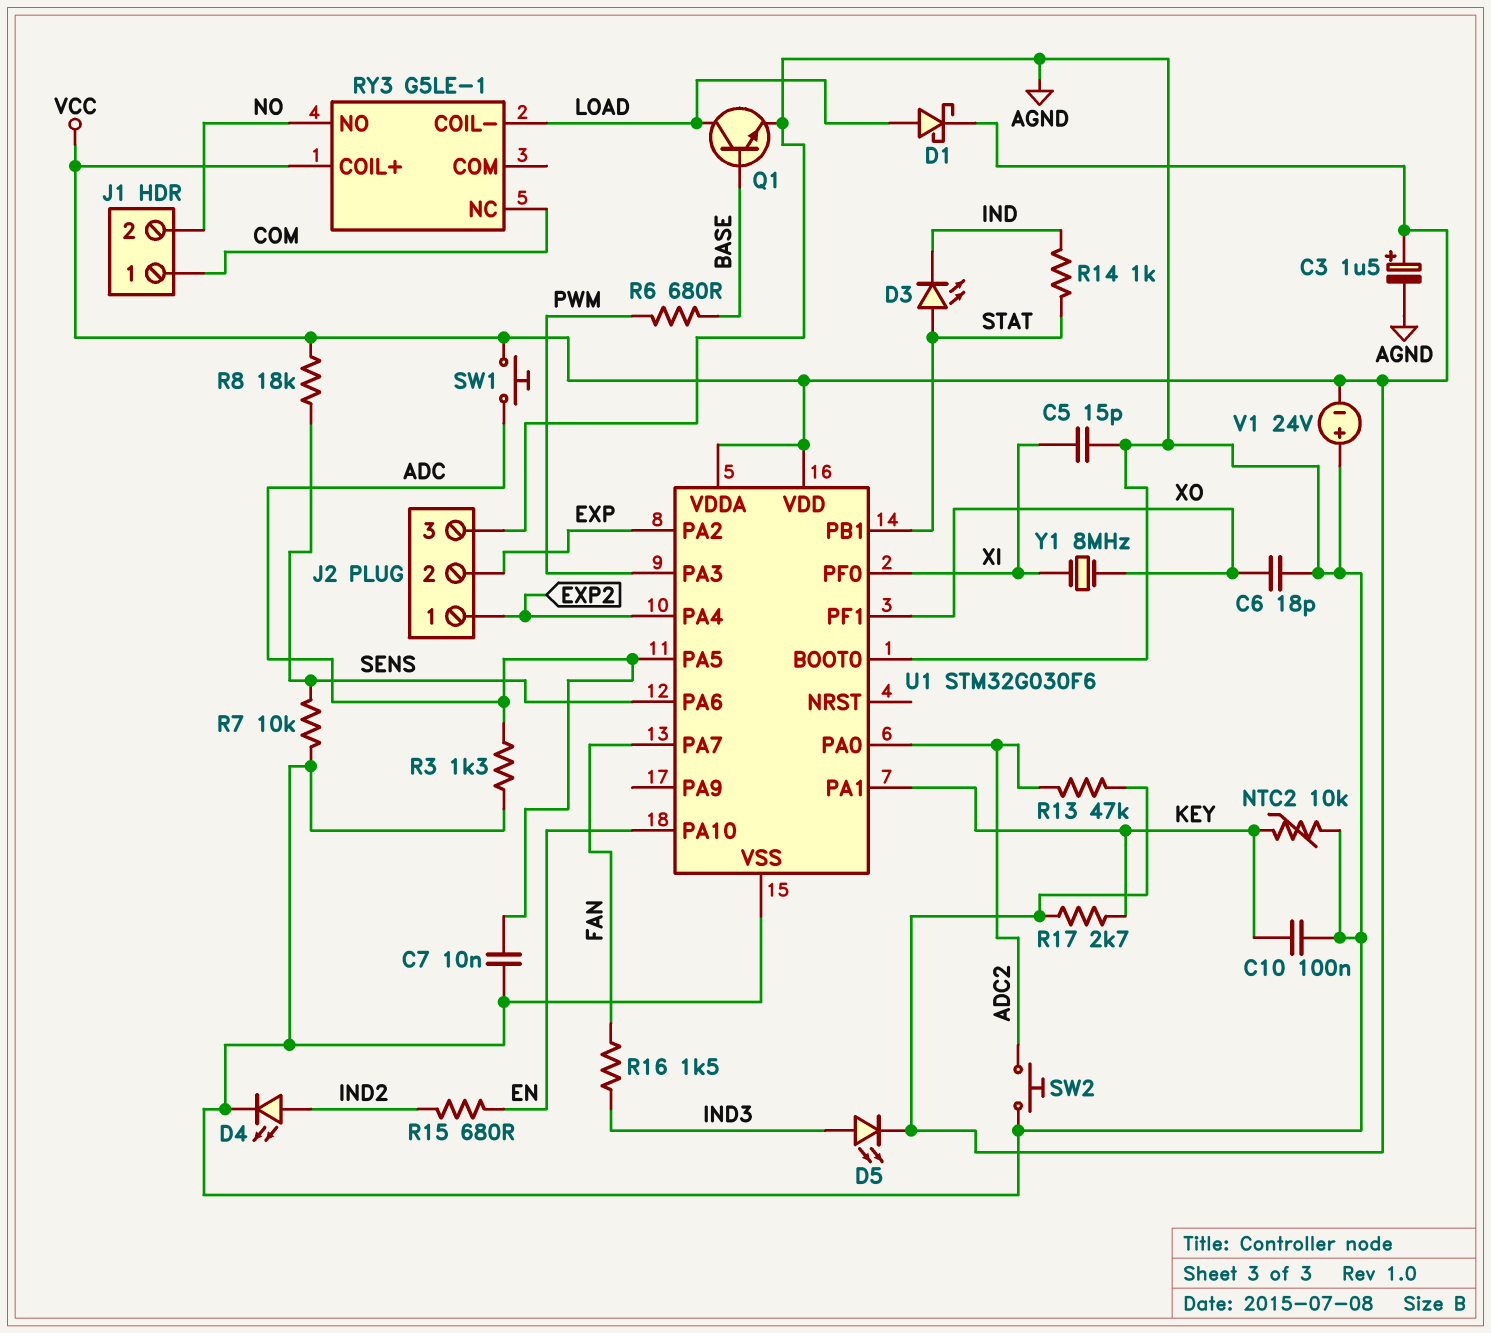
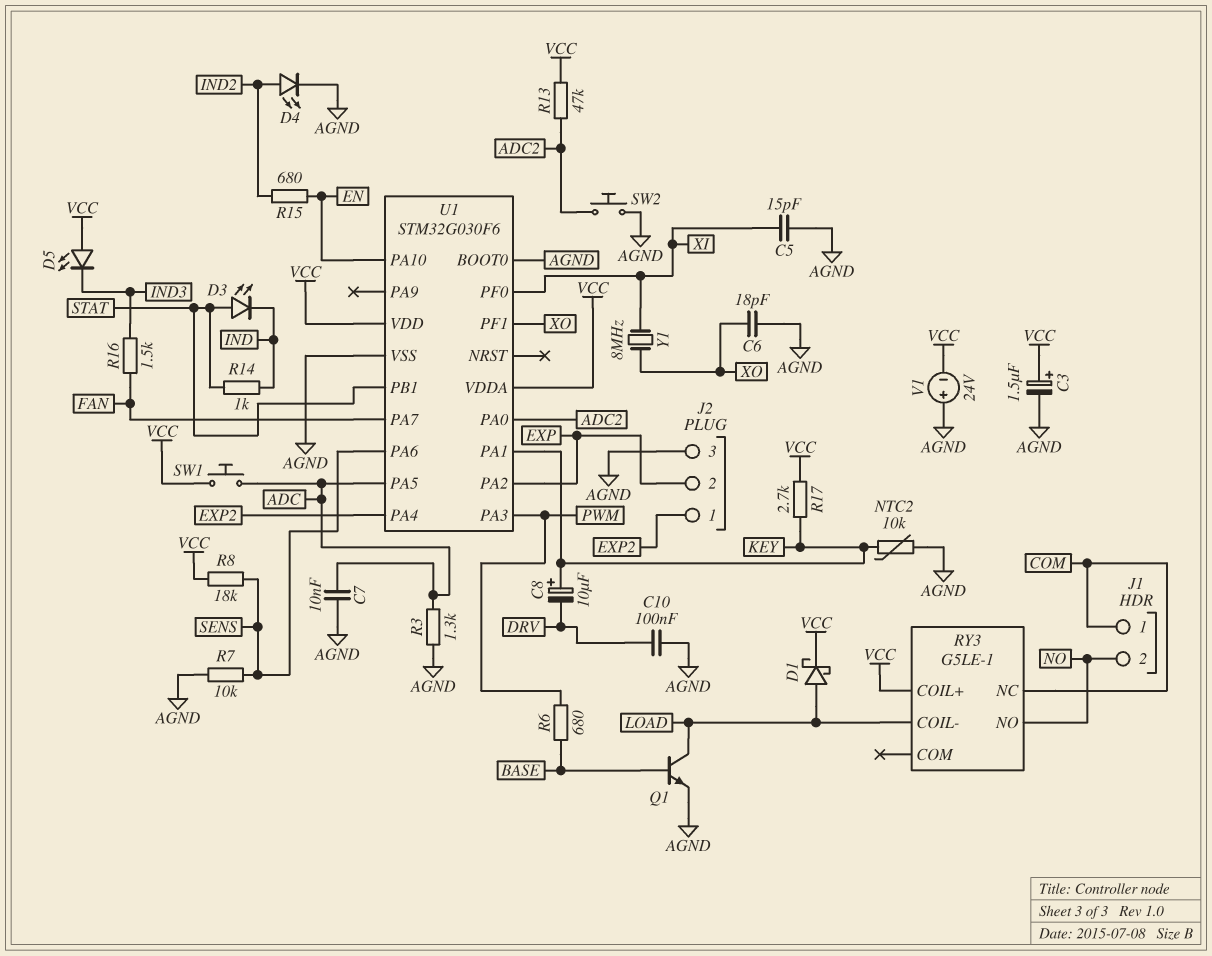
C8: none -> 10uF (plus KEY, minus DRV)
C10: 100nF (AGND, KEY) -> 100nF (AGND, DRV)
D5: LED (A IND3, K VCC) -> LED (A VCC, K IND3)

